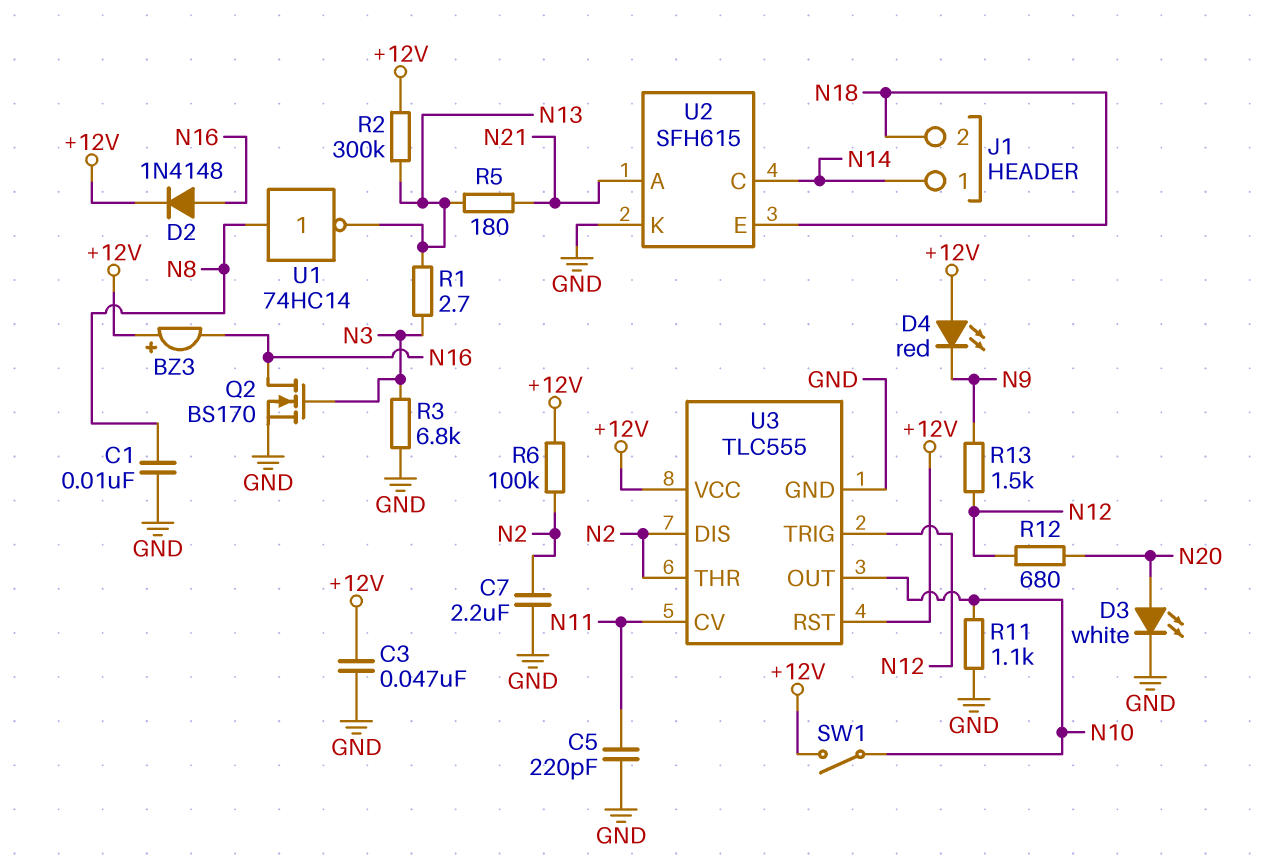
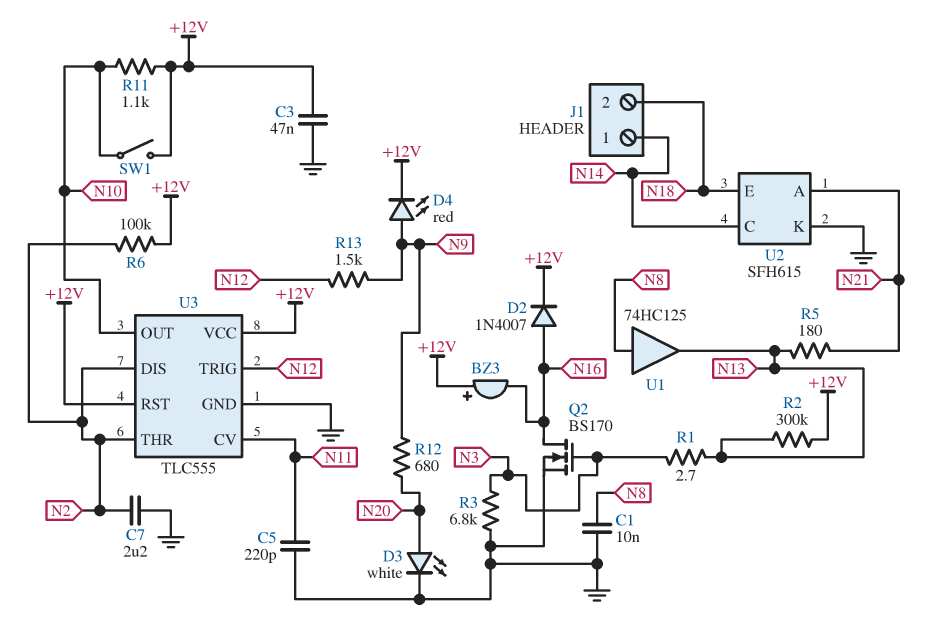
D2: diode 1N4148 (A N16, K +12V) -> diode 1N4007 (A N16, K +12V)
D4: LED red (A +12V, K N9) -> LED red (A N9, K +12V)
R11: 1.1k (GND, N10) -> 1.1k (+12V, N10)
R12: 680 (N12, N20) -> 680 (N9, N20)
U1: NOT 74HC14 (in N8, out N13) -> buffer 74HC125 (in N8, out N13)

